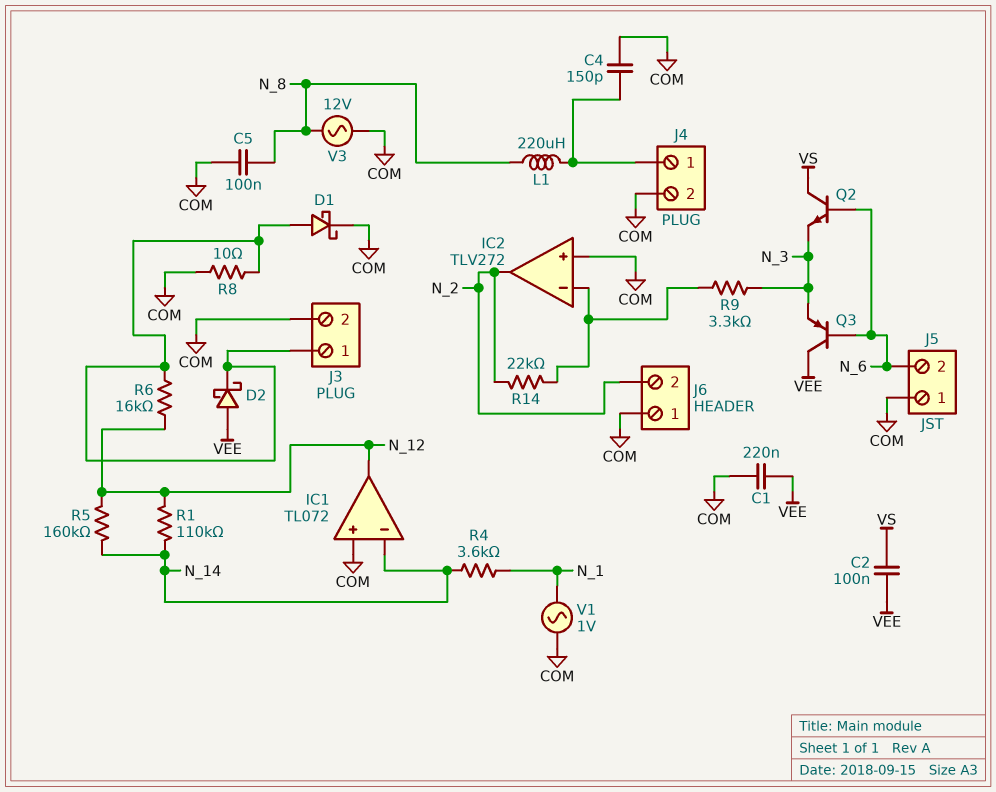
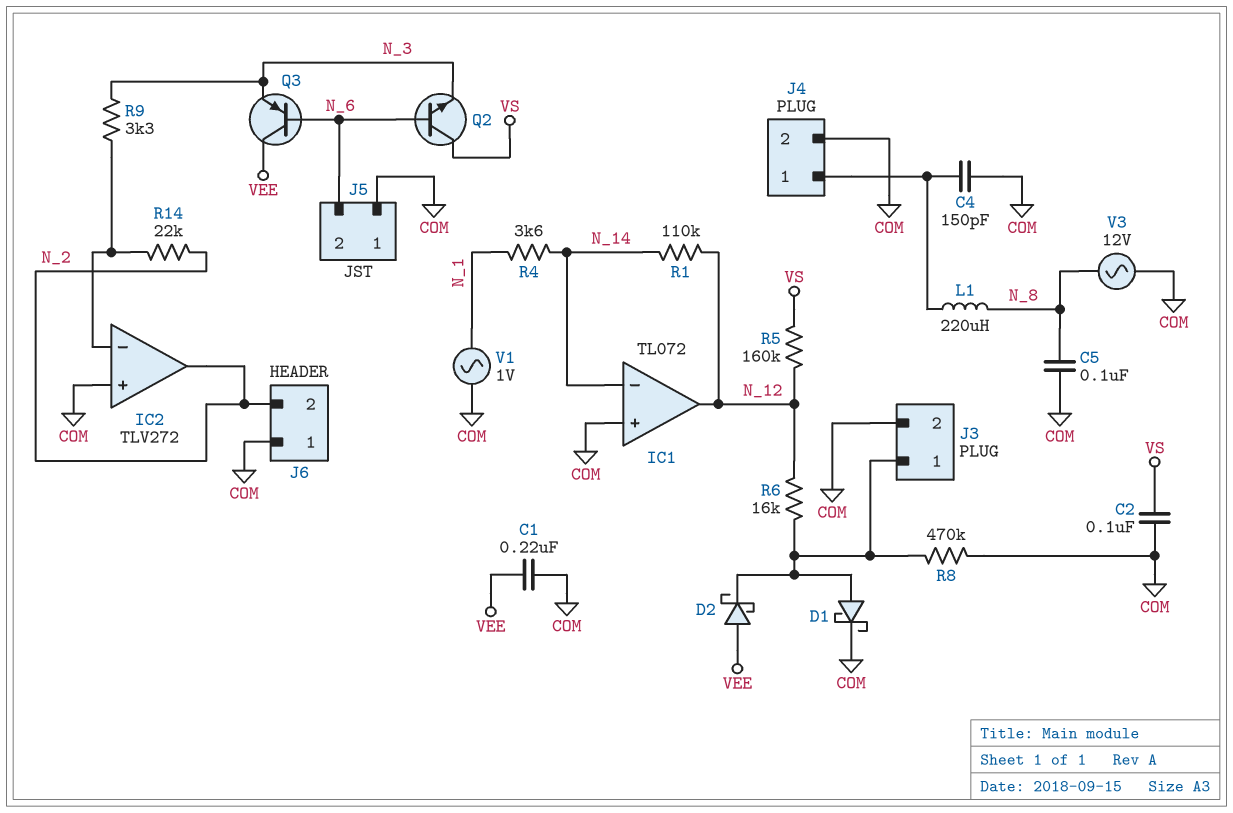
C2: 100nF (VEE, VS) -> 100nF (COM, VS)
R5: 160k (N_12, N_14) -> 160k (N_12, VS)
R8: 10 (COM, J3/1) -> 470k (COM, J3/1)

